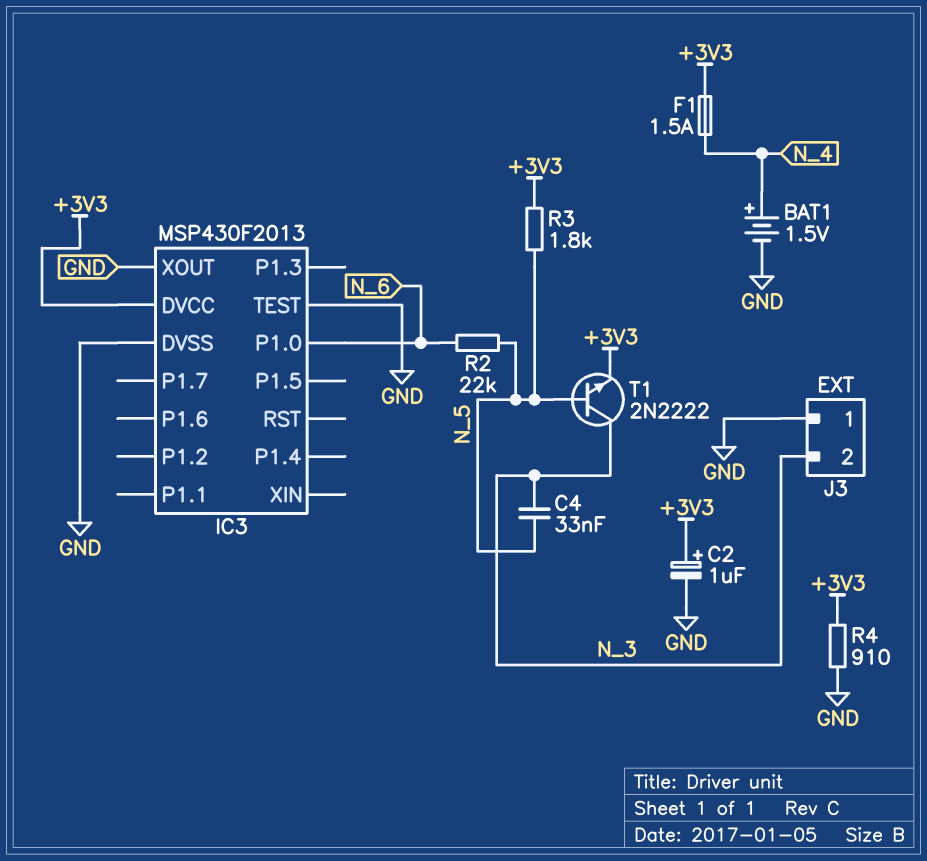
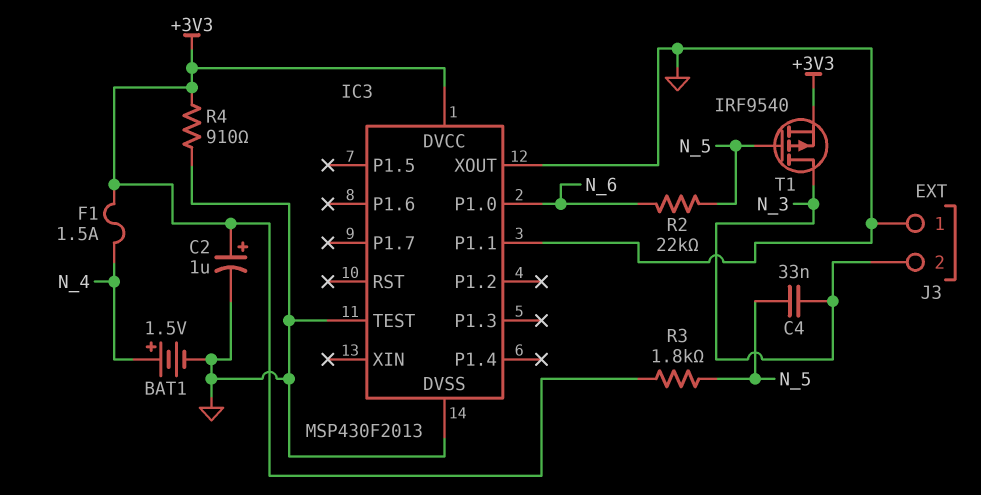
IC3 pin P1.1: none -> GND
T1: NPN 2N2222 (B N_5, C N_3, E +3V3) -> PMOS IRF9540 (G N_5, D N_3, S +3V3)

